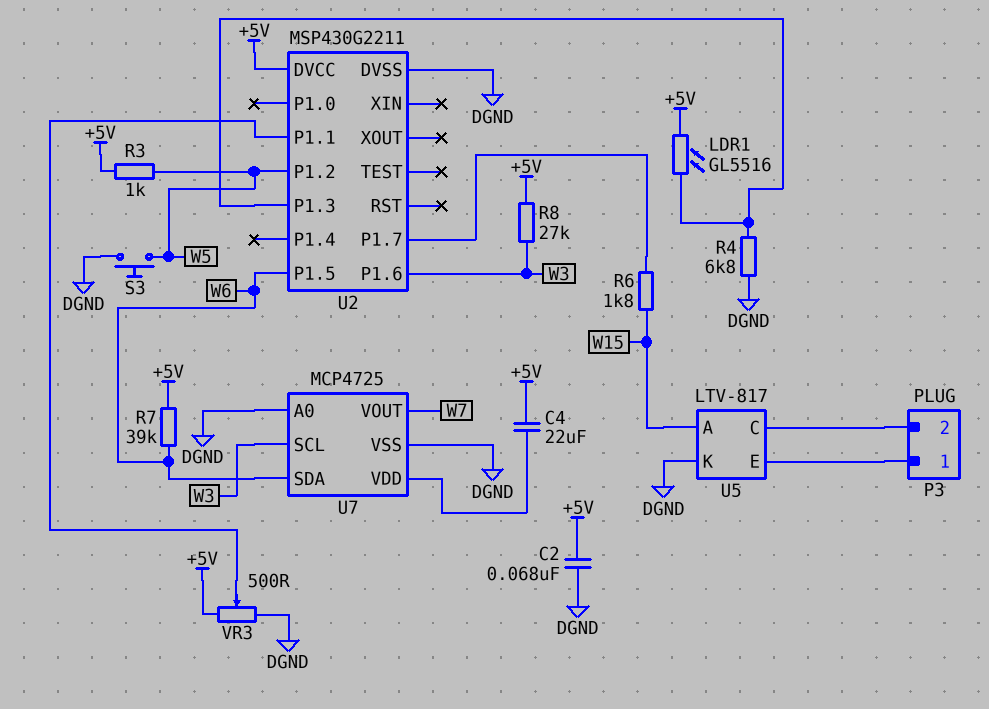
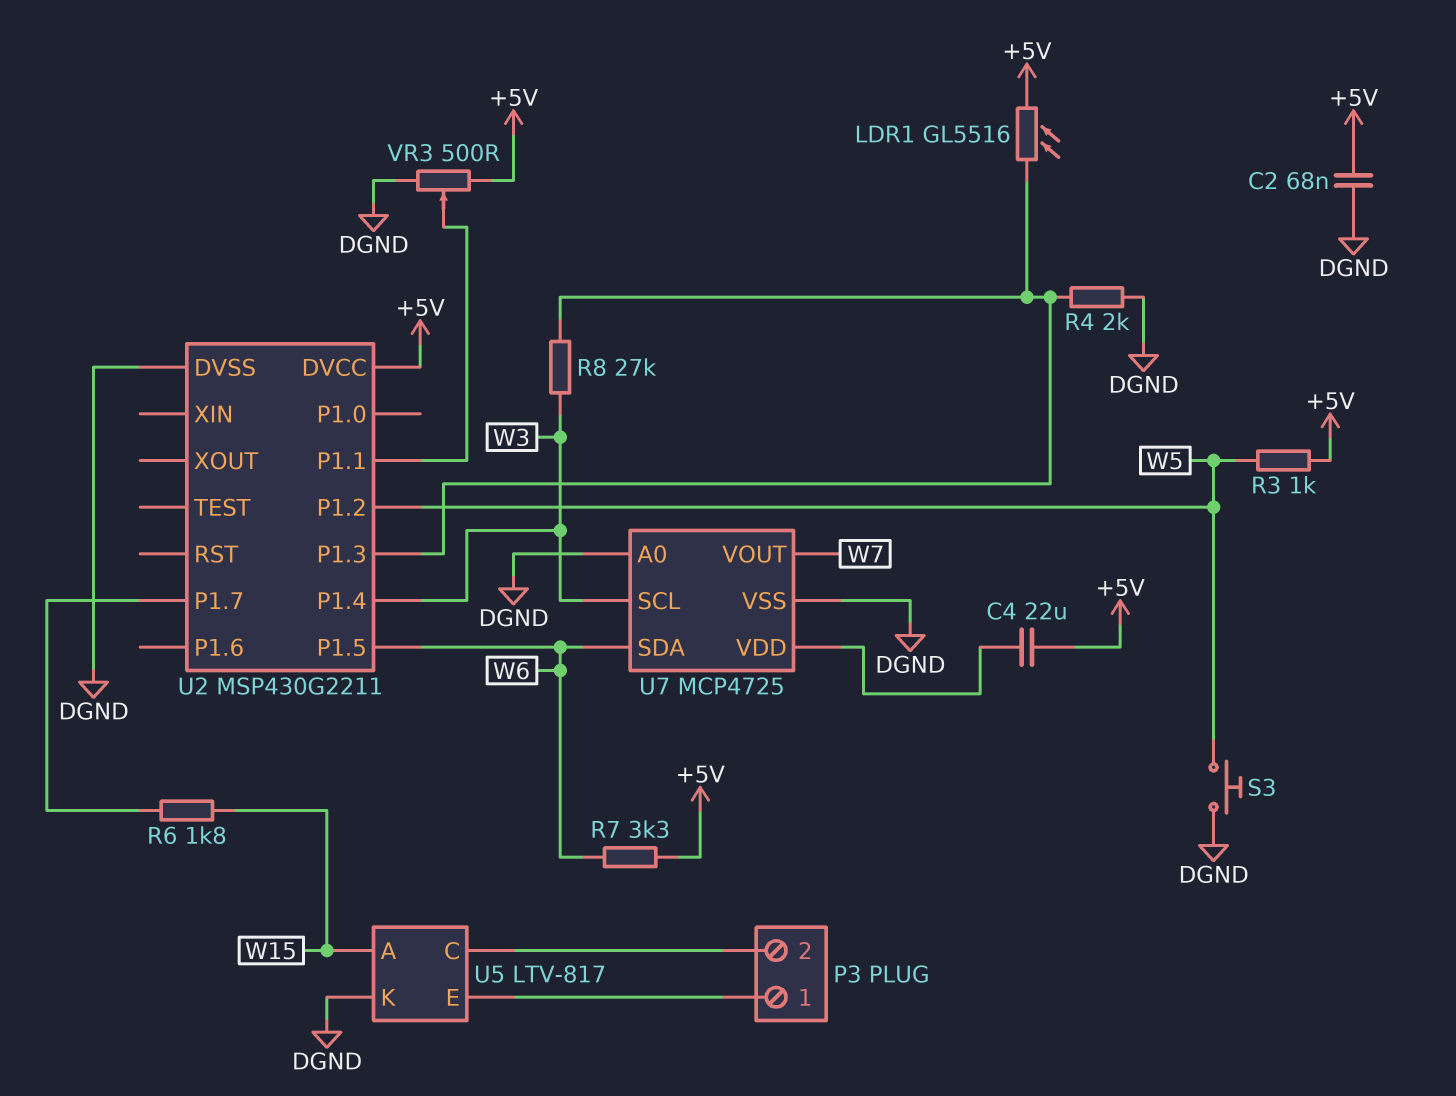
R4: 6.8k (DGND, U2/P1.3) -> 2k (DGND, U2/P1.3)
R7: 39k (+5V, W6) -> 3.3k (+5V, W6)
R8: 27k (+5V, W3) -> 27k (U2/P1.3, W3)
U2 pin P1.4: none -> W3
U2 pin P1.6: W3 -> none

